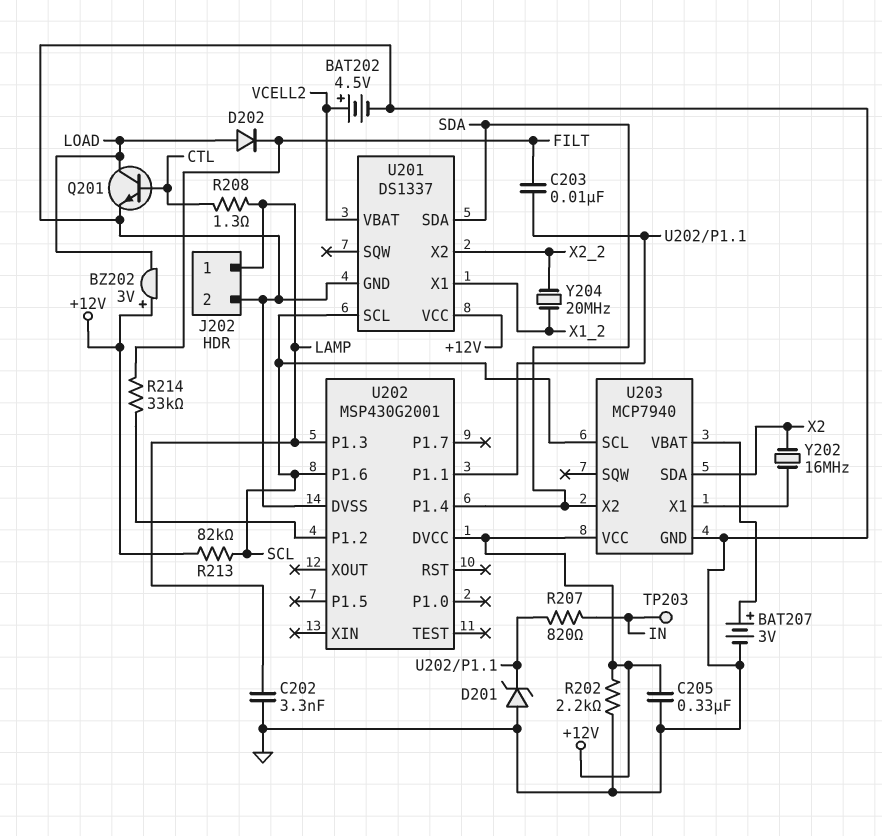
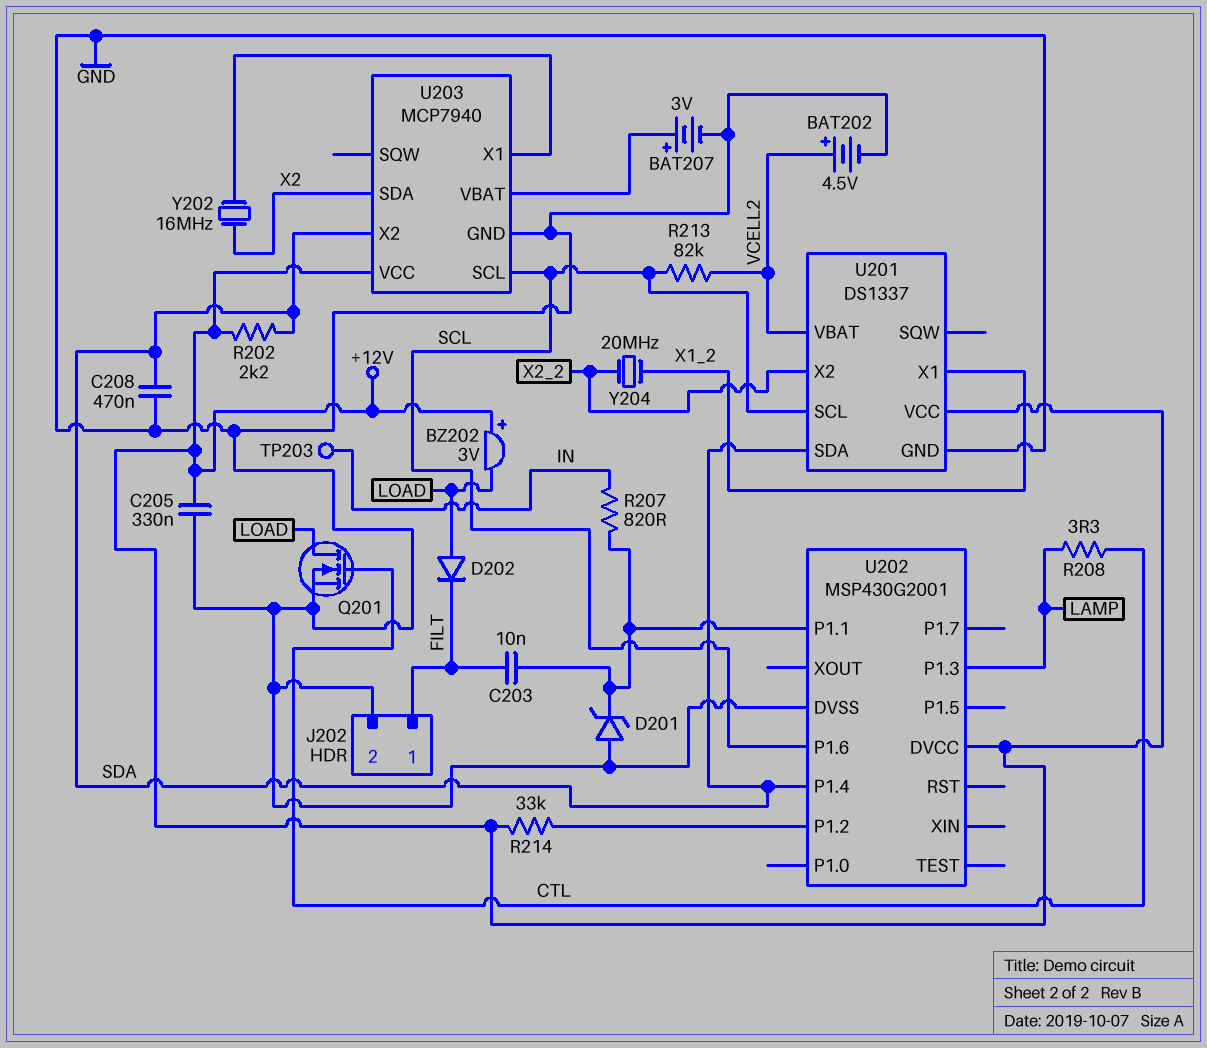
C202: 3.3nF (GND, LAMP) -> none
C208: none -> 470nF (GND, SDA)
J202 pin 1: LAMP -> FILT
Q201: NPN (B CTL, C LOAD, E GND) -> NMOS (G CTL, D LOAD, S GND)
R202: 2.2k (+12V, GND) -> 2.2k (+12V, SDA)
R208: 1.3 (CTL, LAMP) -> 3.3 (CTL, LAMP)
R213: 82k (+12V, SCL) -> 82k (SCL, VCELL2)
R214: 33k (FILT, U202/P1.2) -> 33k (+12V, U202/P1.2)

